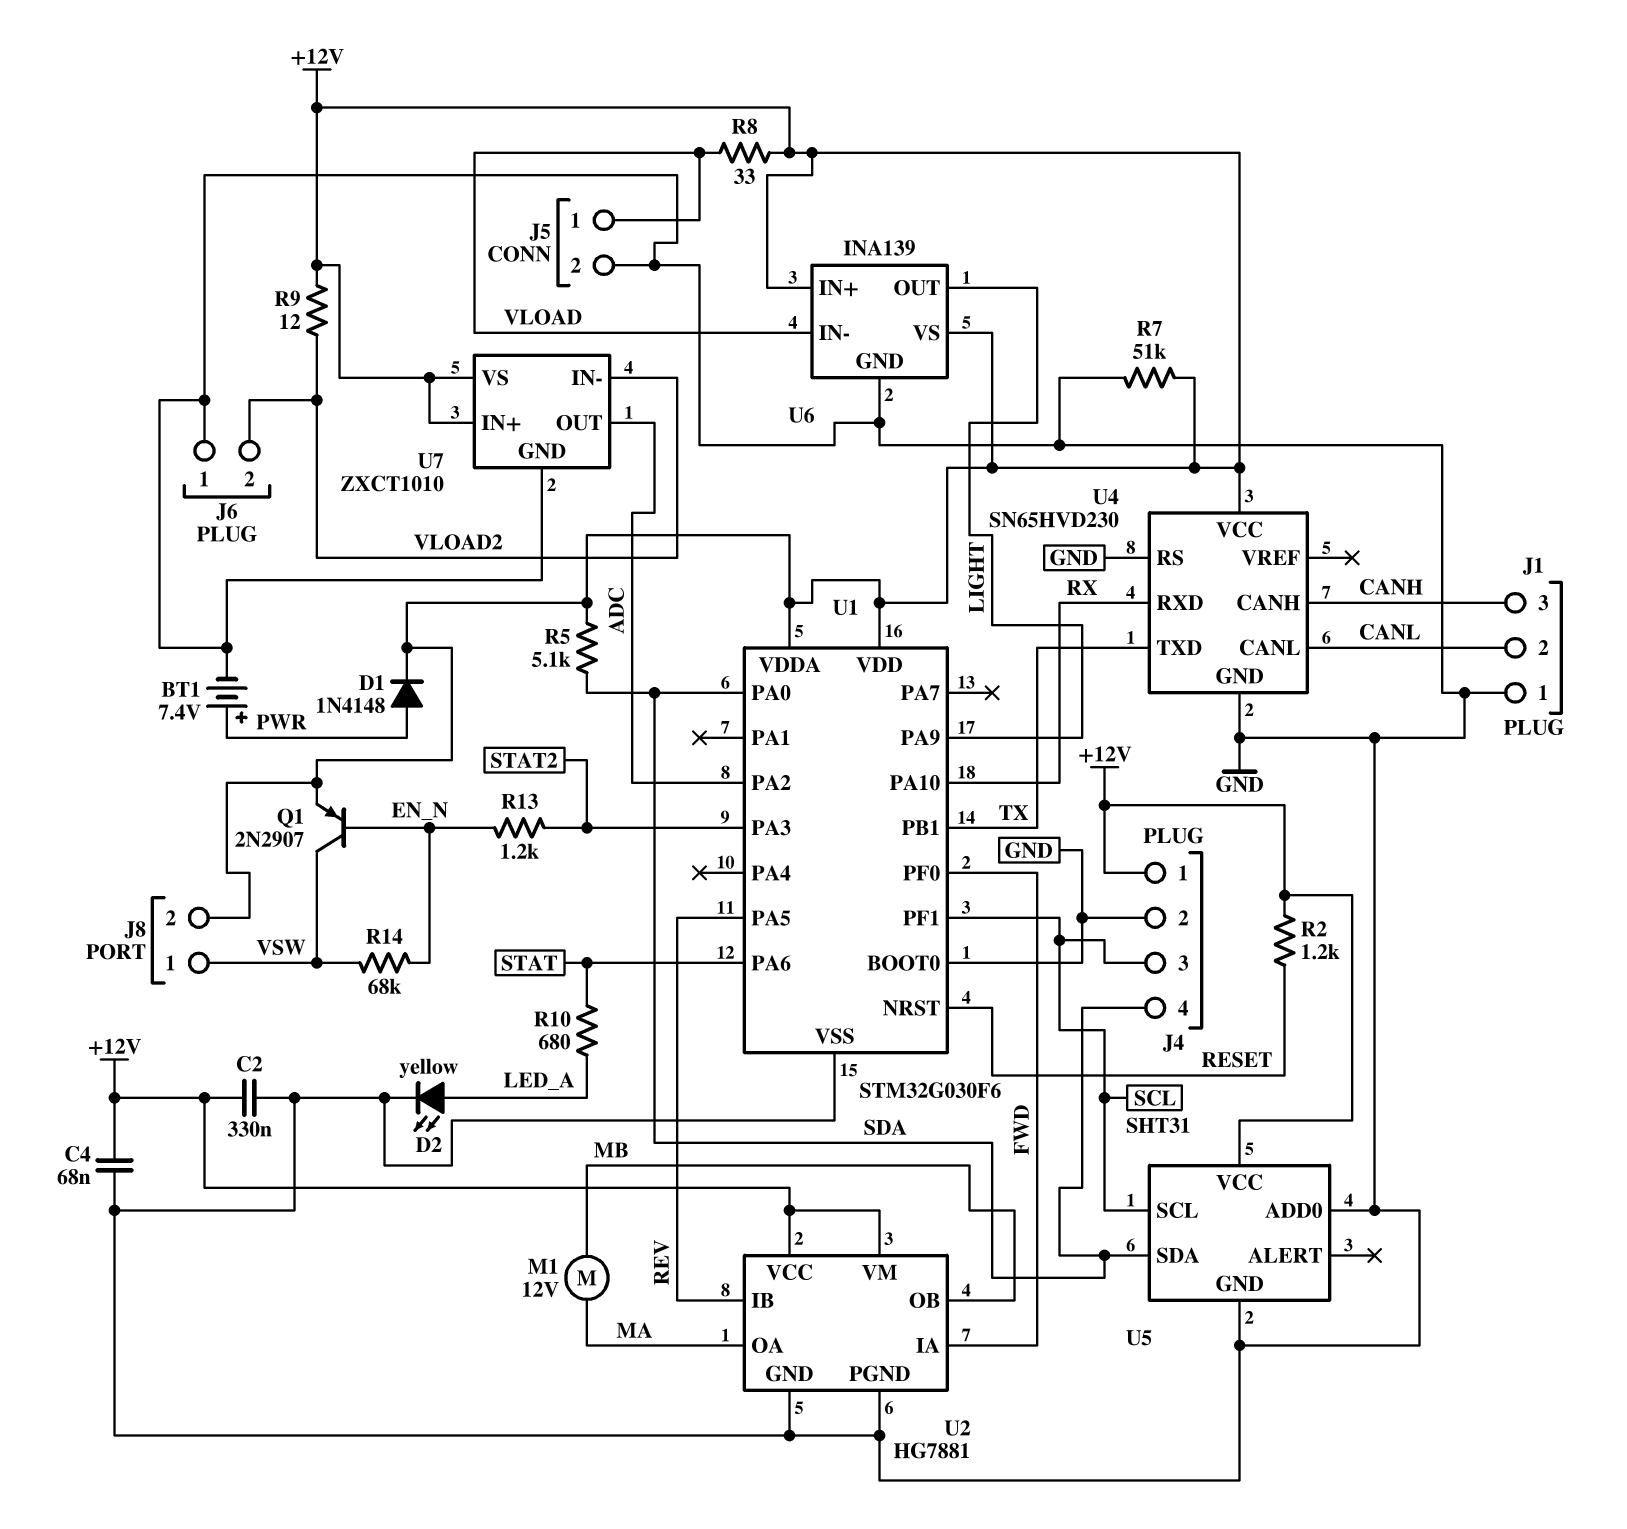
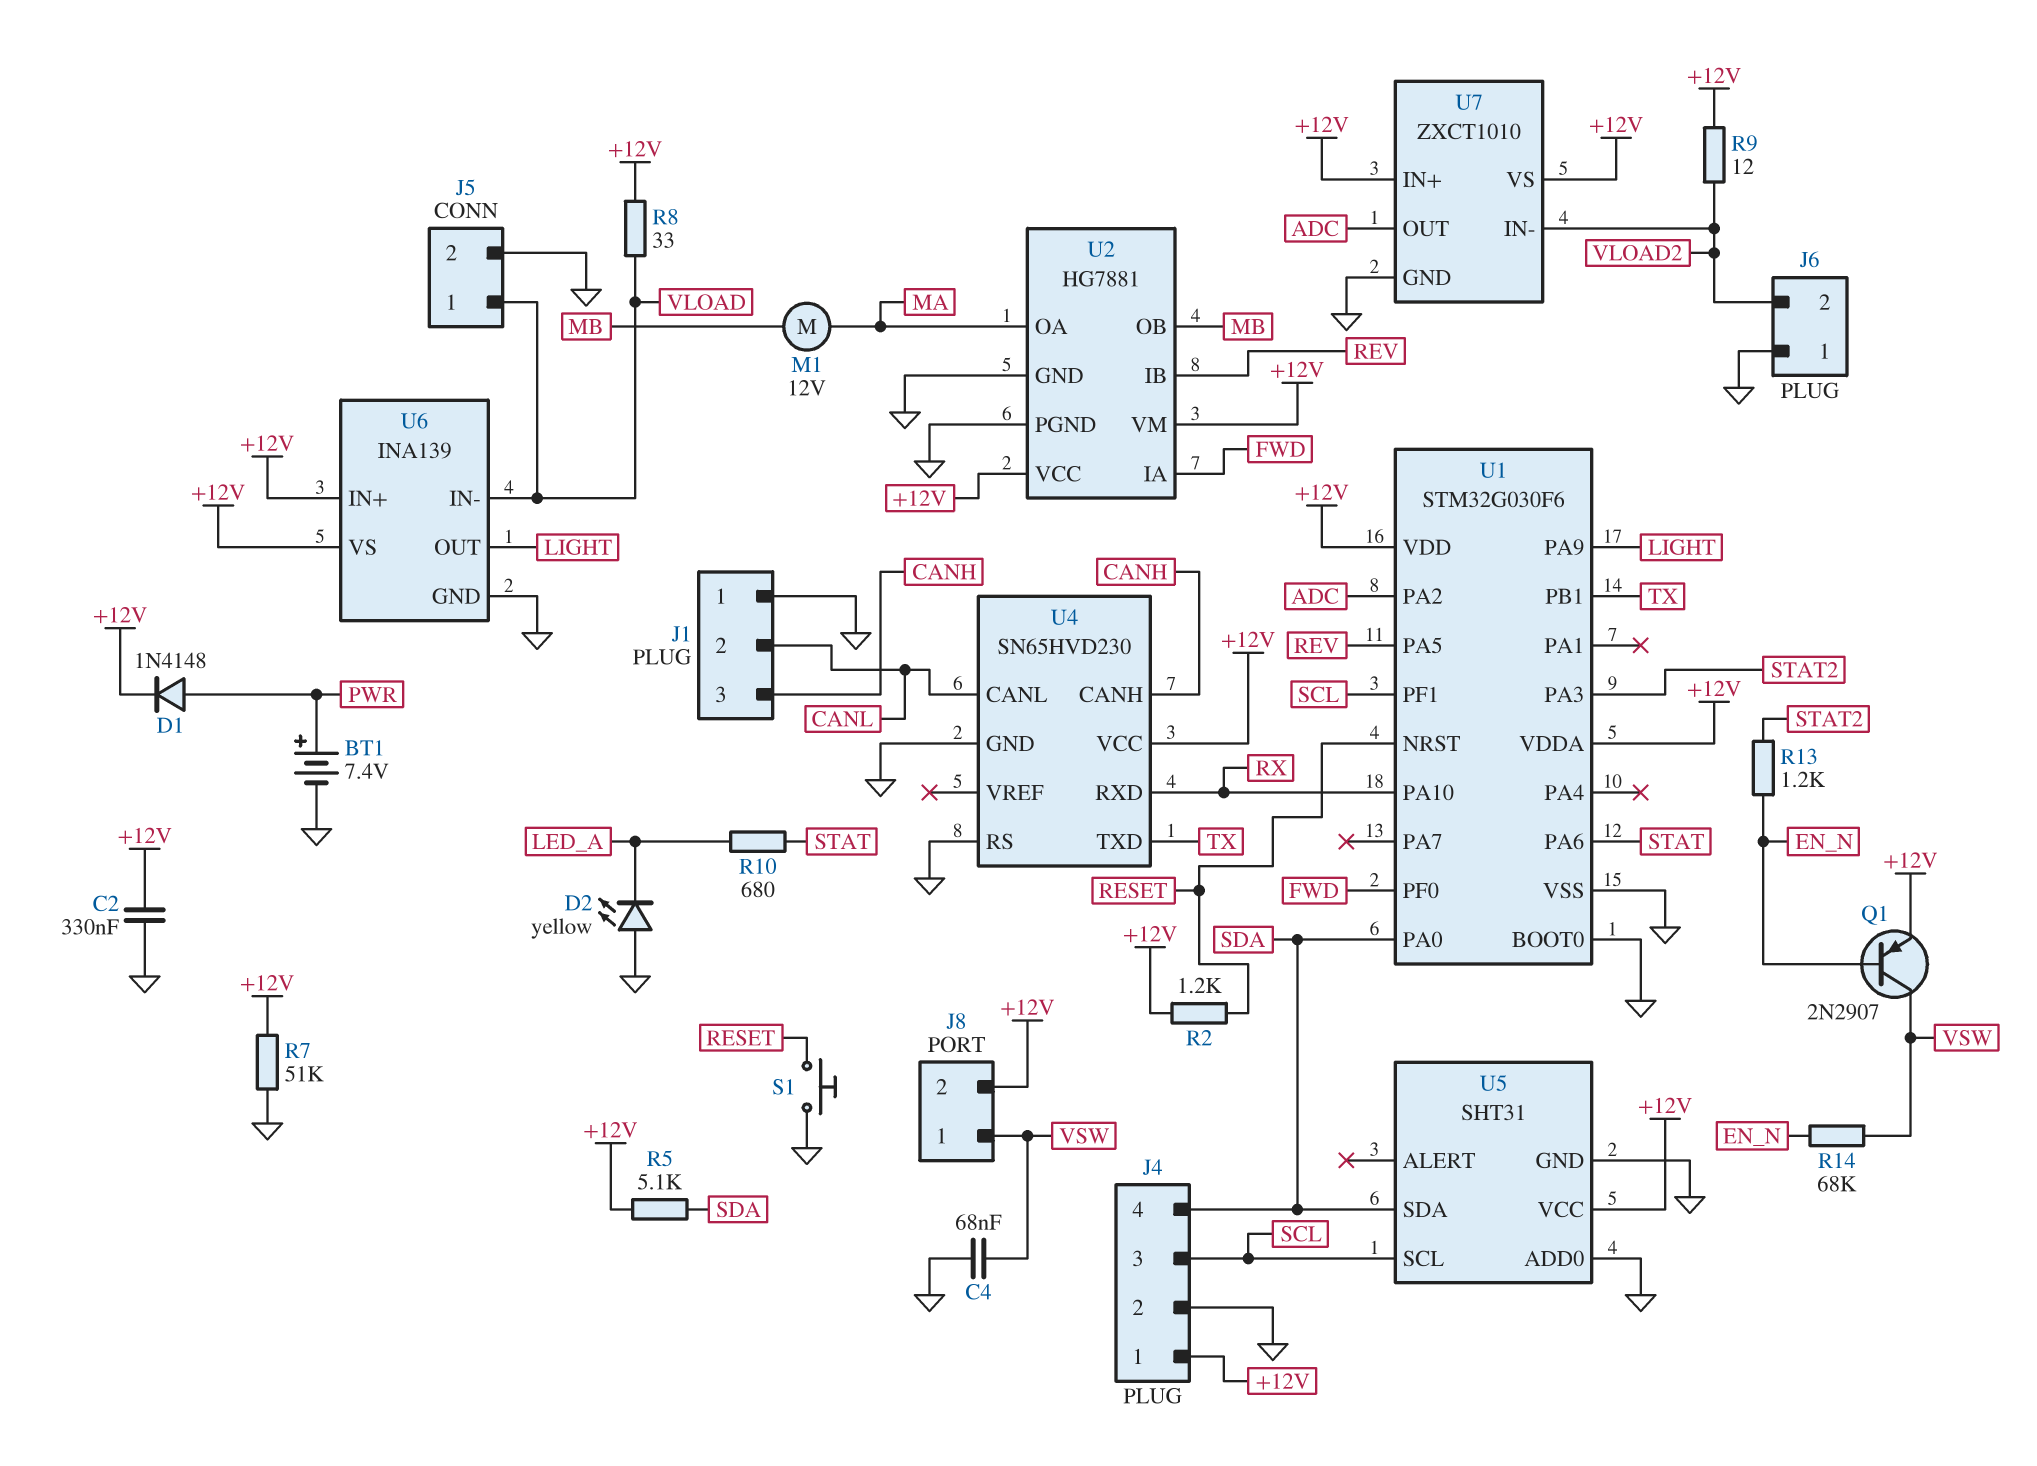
C4: 68nF (+12V, GND) -> 68nF (GND, VSW)
D2: LED yellow (A LED_A, K GND) -> LED yellow (A GND, K LED_A)
S1: none -> button (GND, RESET)

